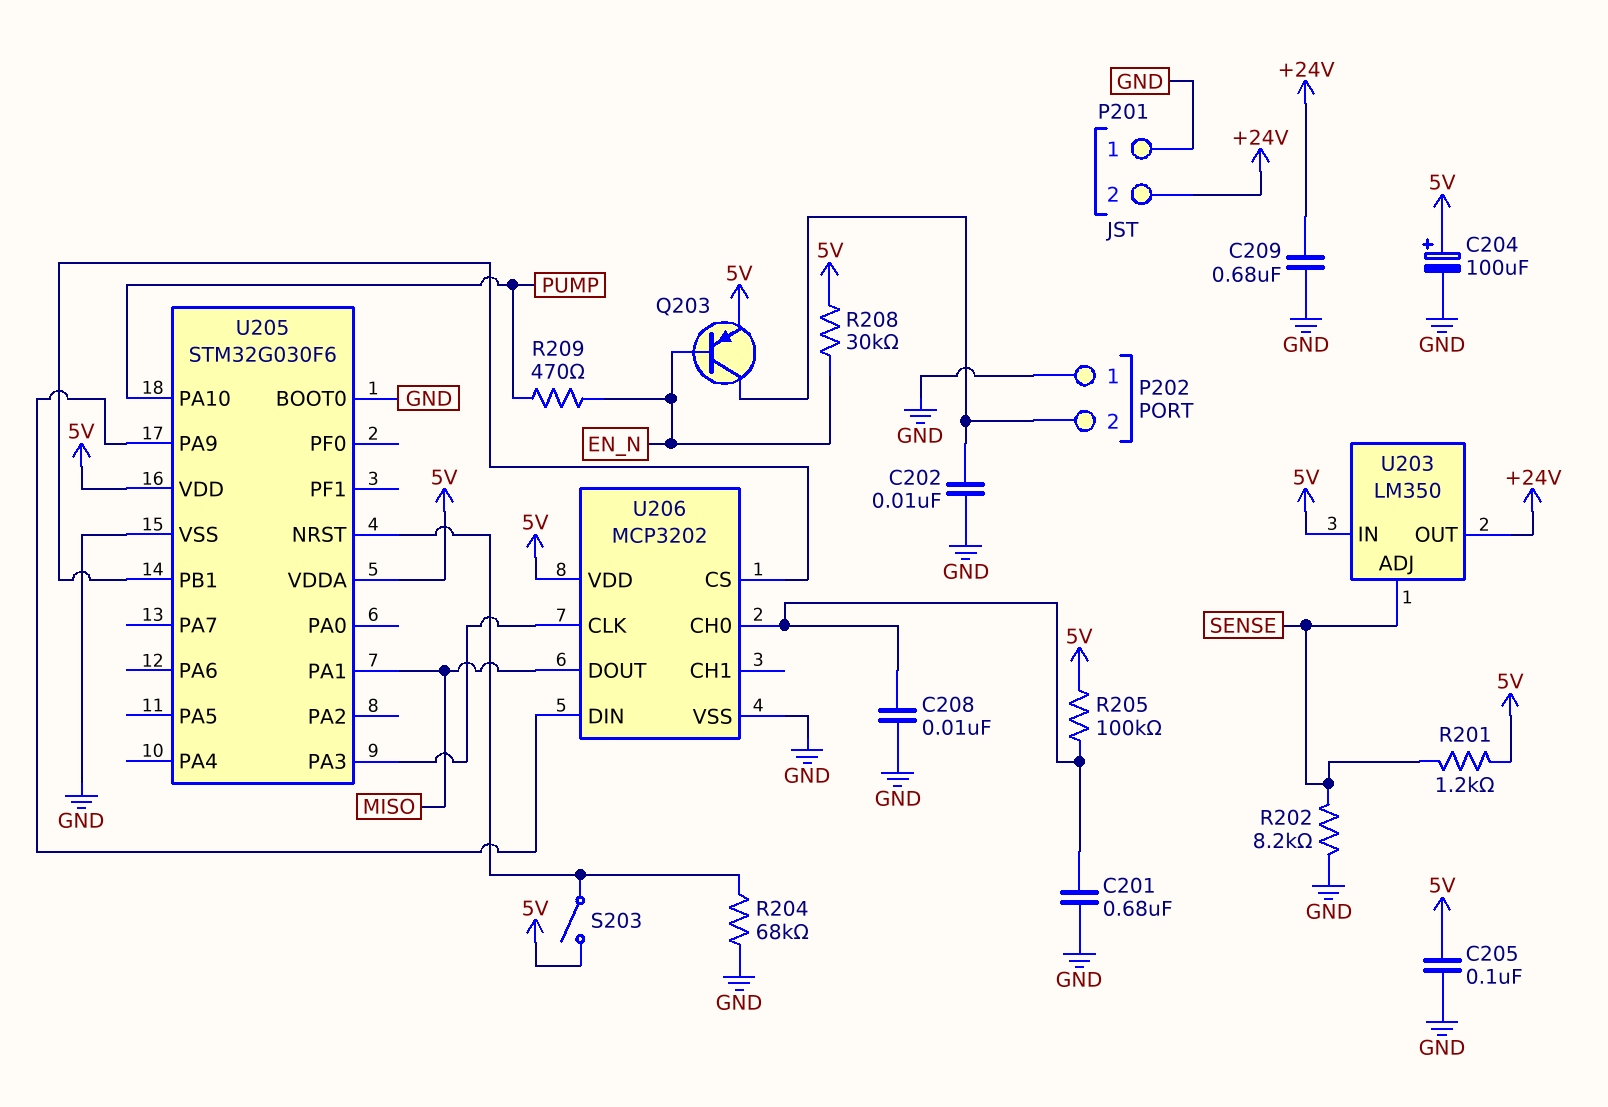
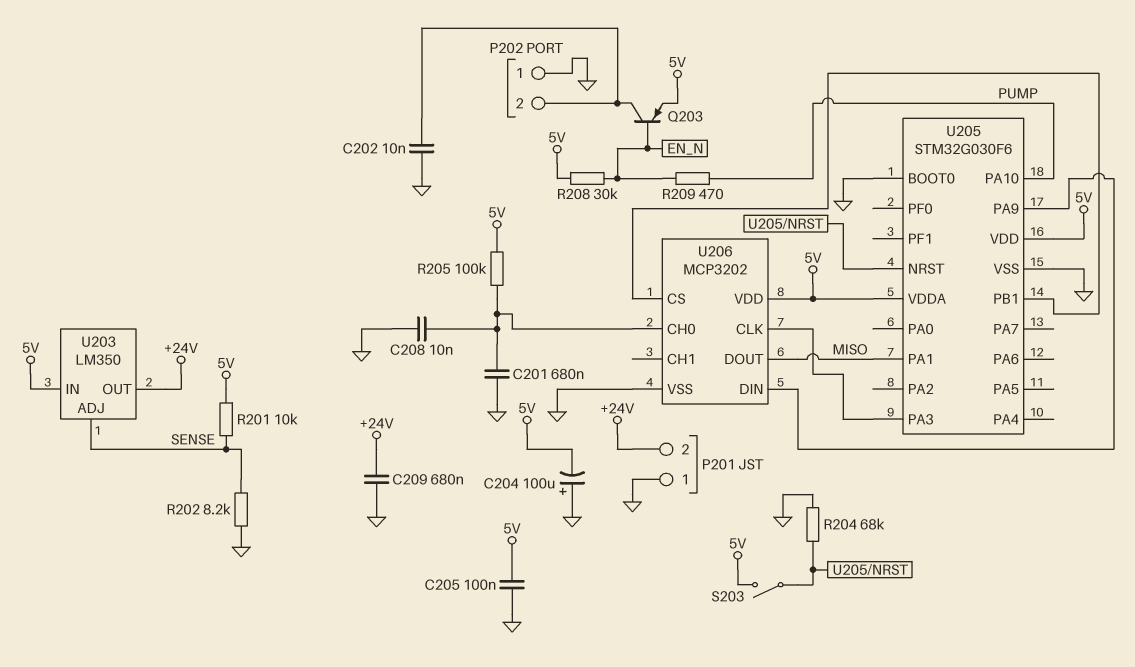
C204: 100uF (plus 5V, minus GND) -> 100uF (plus GND, minus 5V)
R201: 1.2k (5V, SENSE) -> 10k (5V, SENSE)

